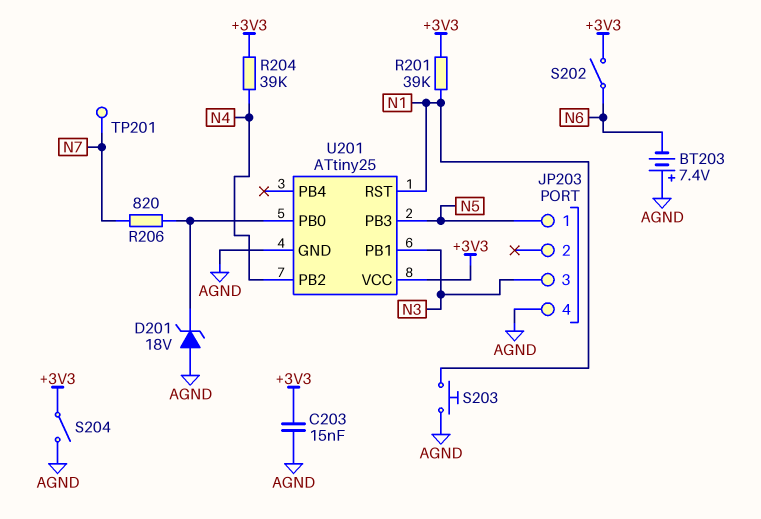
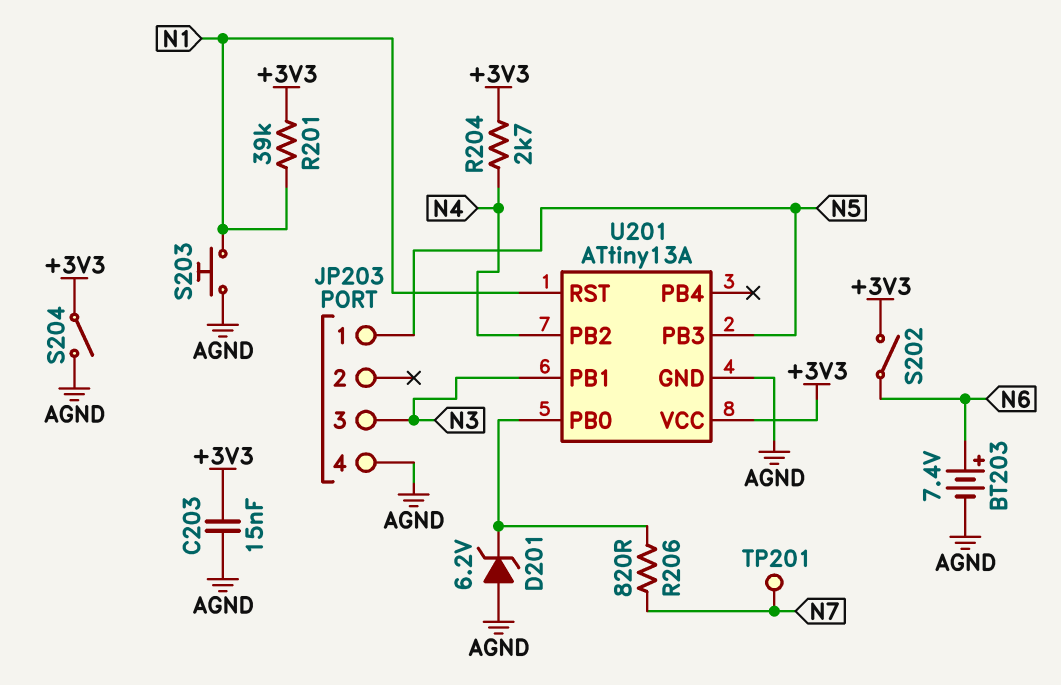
BT203: 7.4V (plus AGND, minus N6) -> 7.4V (plus N6, minus AGND)
D201: zener 18V (A AGND, K U201/PB0) -> zener 6.2V (A AGND, K U201/PB0)
R204: 39k (+3V3, N4) -> 2.7k (+3V3, N4)
U201: ATtiny25 -> ATtiny13A

